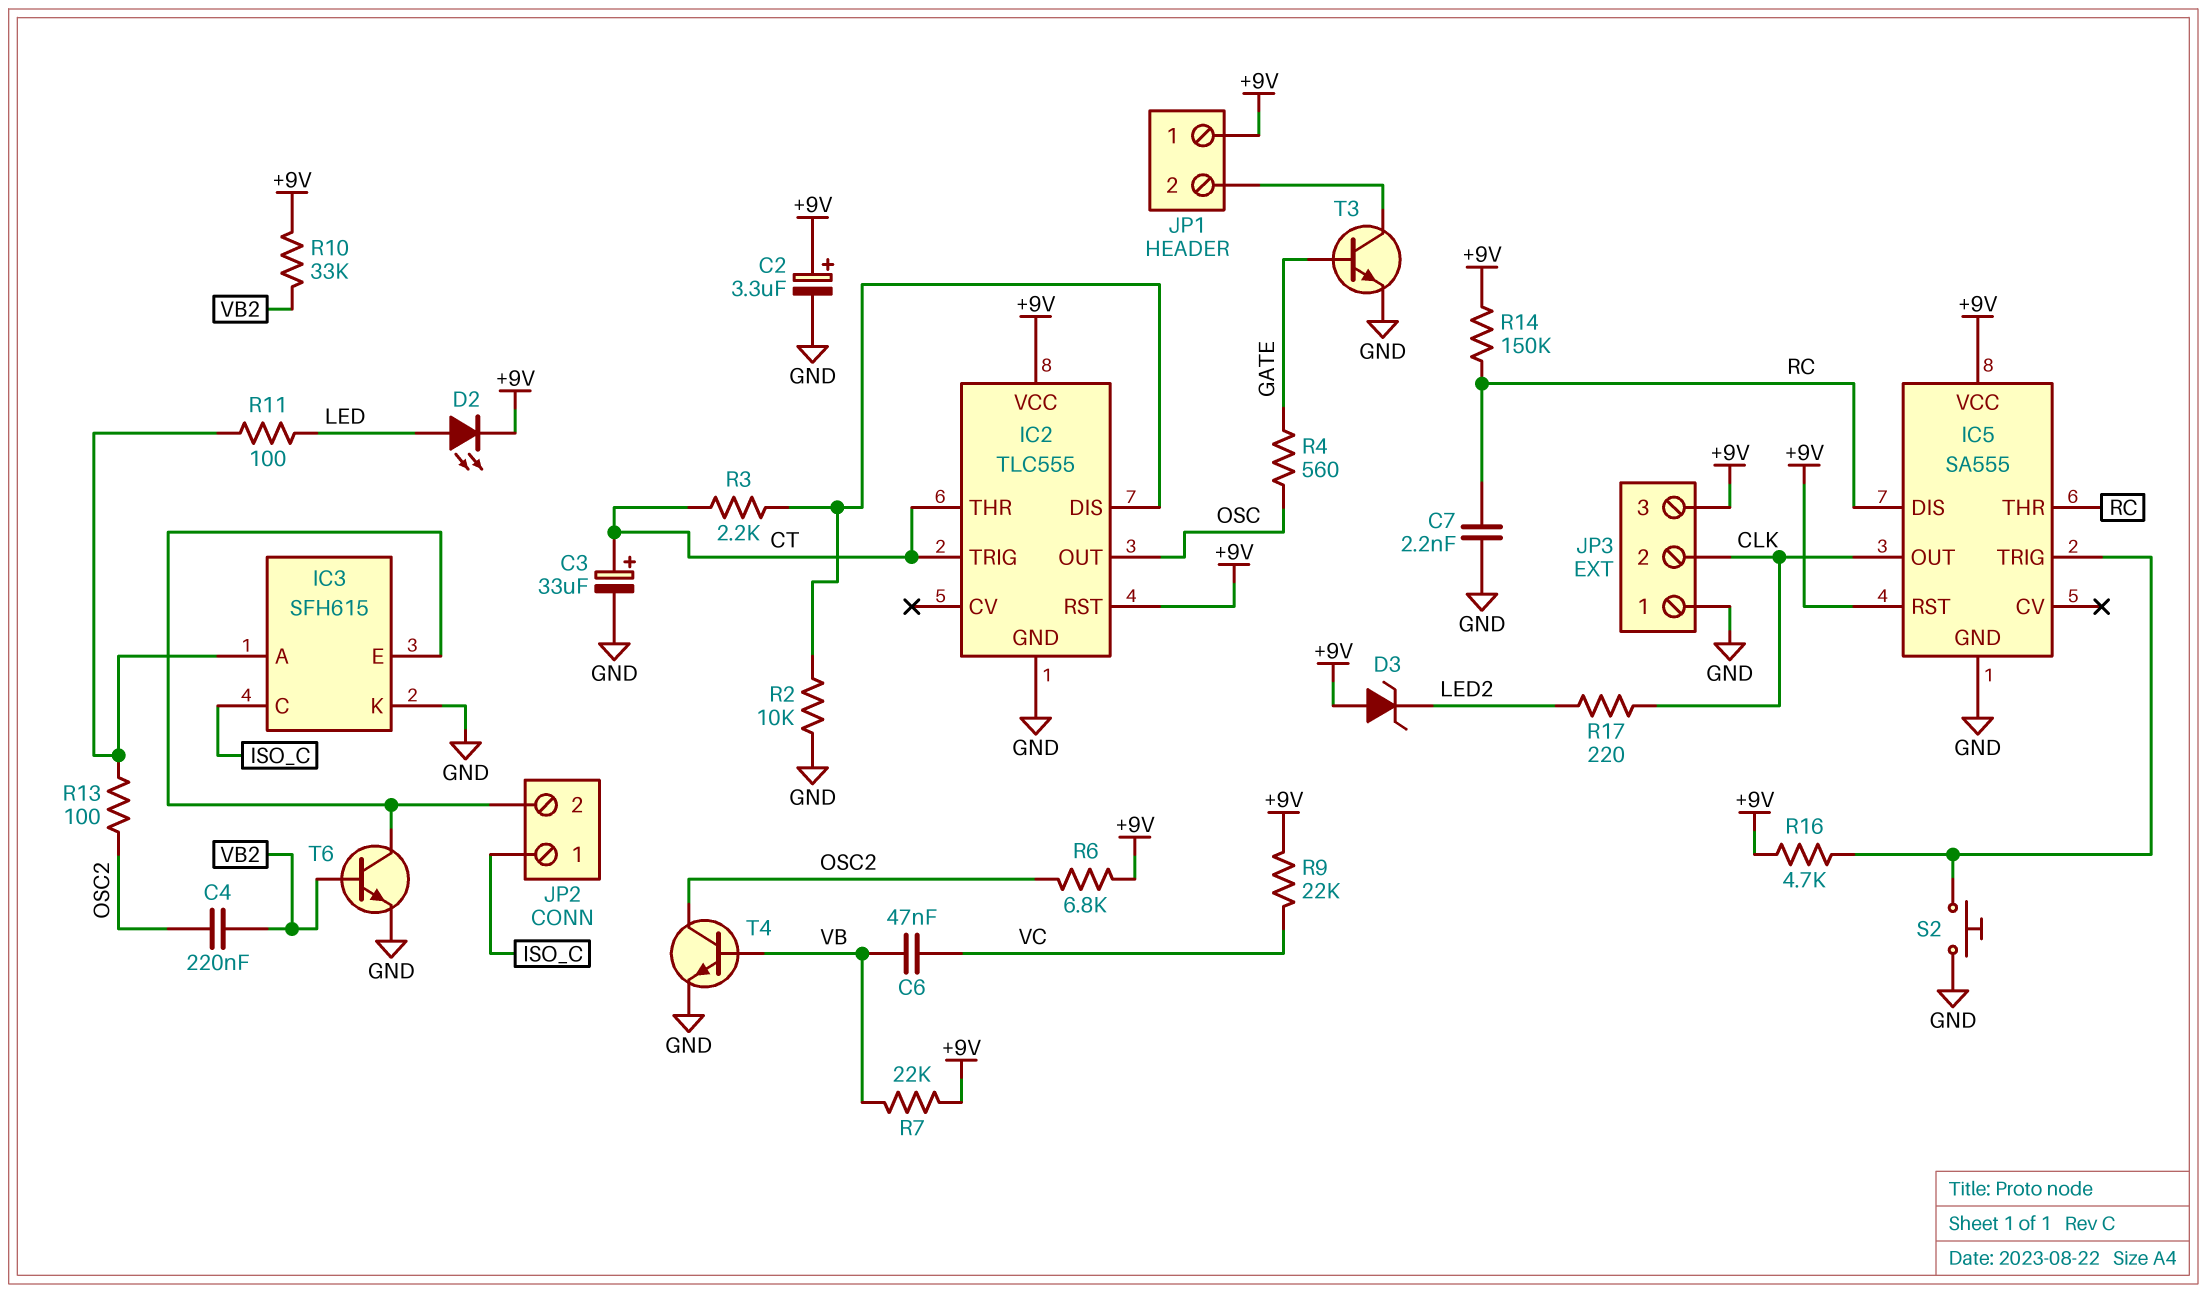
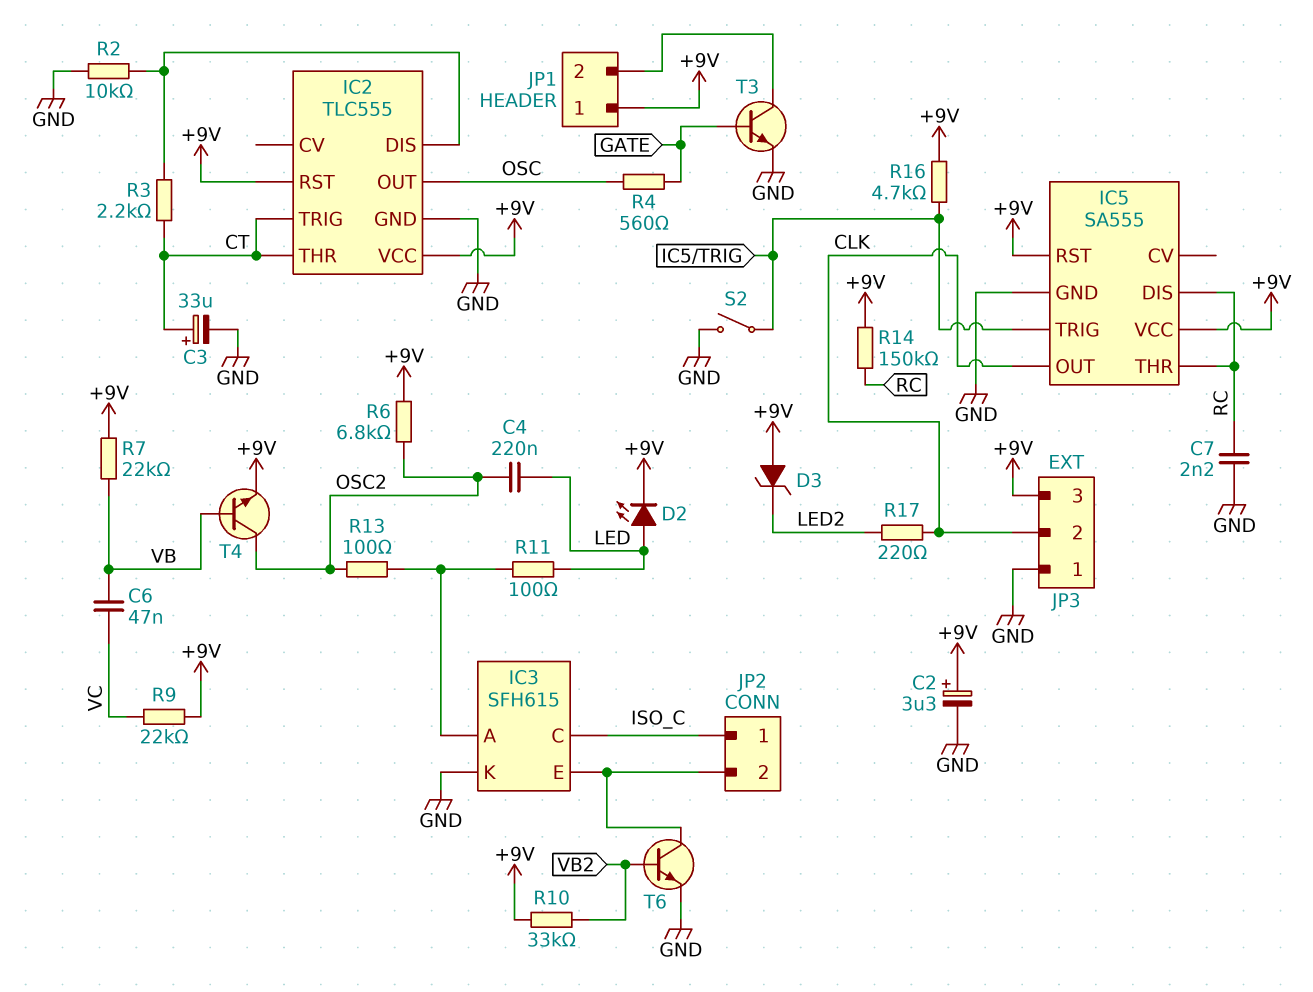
C4: 220nF (OSC2, VB2) -> 220nF (LED, OSC2)
S2: button (GND, IC5/TRIG) -> switch (GND, IC5/TRIG)
T4: NPN (B VB, C OSC2, E GND) -> NPN (B VB, C OSC2, E +9V)

